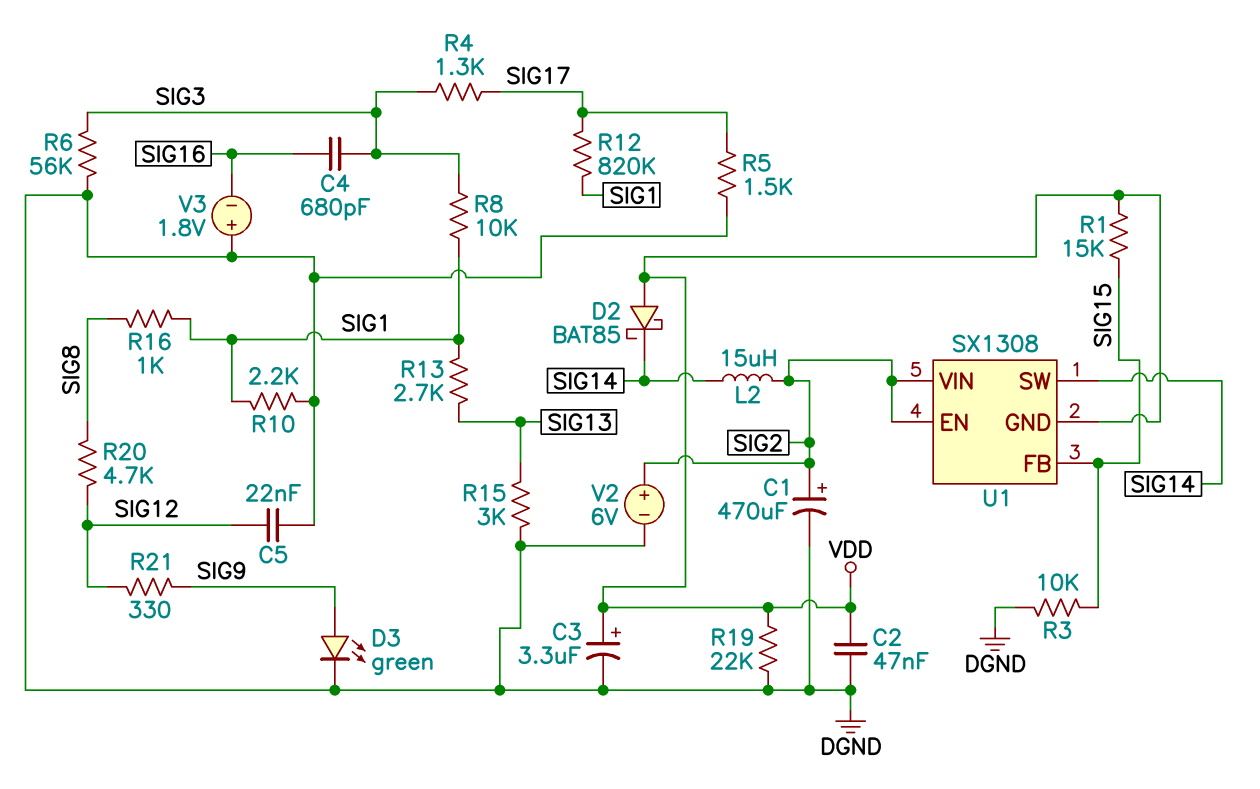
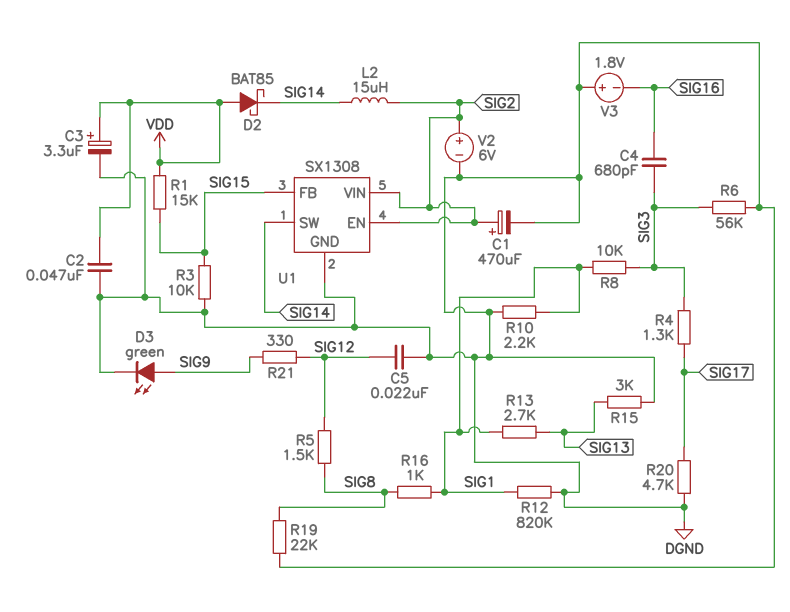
R5: 1.5k (DGND, SIG17) -> 1.5k (SIG8, SIG12)
R12: 820k (SIG1, SIG17) -> 820k (DGND, SIG1)
R19: 22k (DGND, VDD) -> 22k (DGND, SIG8)
R20: 4.7k (SIG8, SIG12) -> 4.7k (DGND, SIG17)
U1 pin GND: VDD -> DGND

